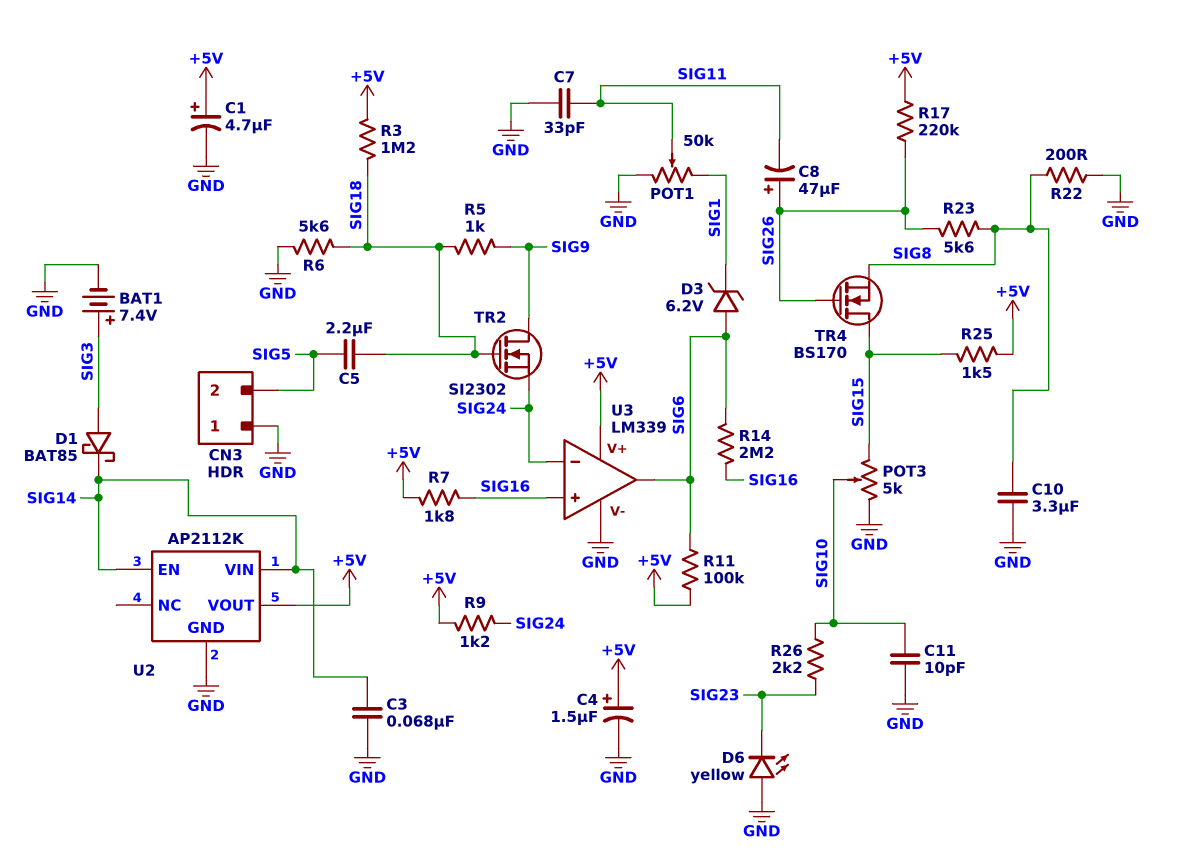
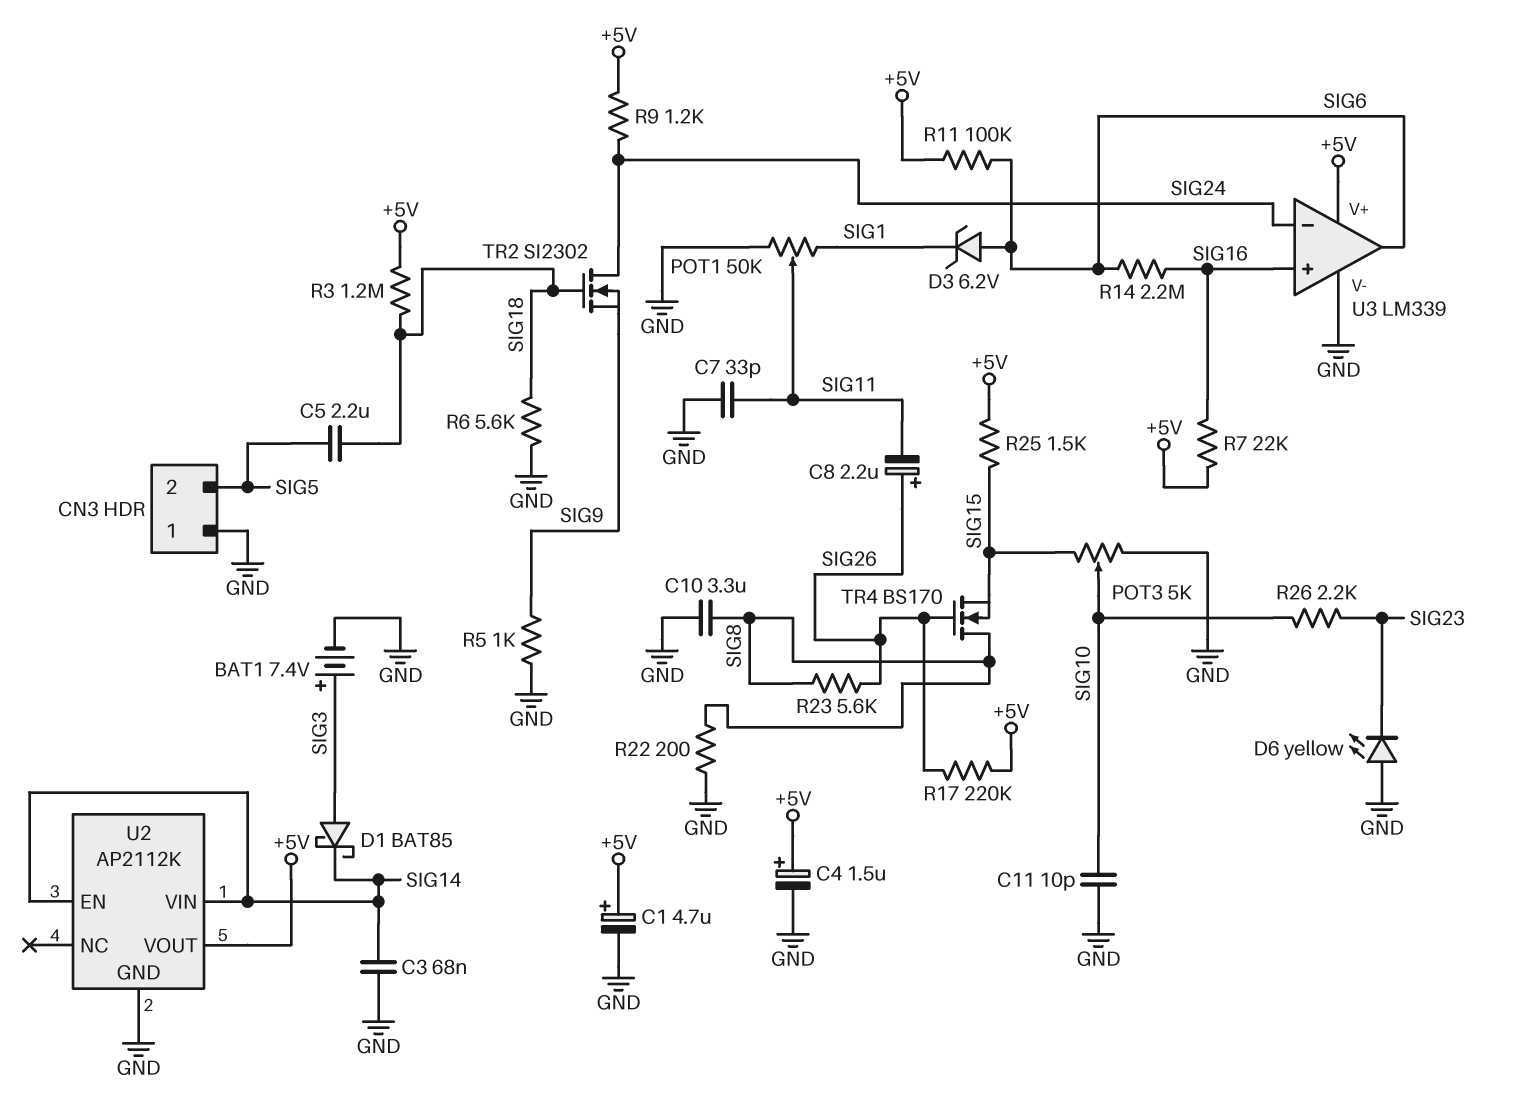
C8: 47uF (plus SIG26, minus SIG11) -> 2.2uF (plus SIG26, minus SIG11)
R5: 1k (SIG9, SIG18) -> 1k (GND, SIG9)
R7: 1.8k (+5V, SIG16) -> 22k (+5V, SIG16)
TR2: NMOS SI2302 (G SIG18, D SIG9, S SIG24) -> NMOS SI2302 (G SIG18, D SIG24, S SIG9)
TR4: NMOS BS170 (G SIG26, D SIG15, S SIG8) -> NMOS BS170 (G SIG26, D SIG8, S SIG15)

